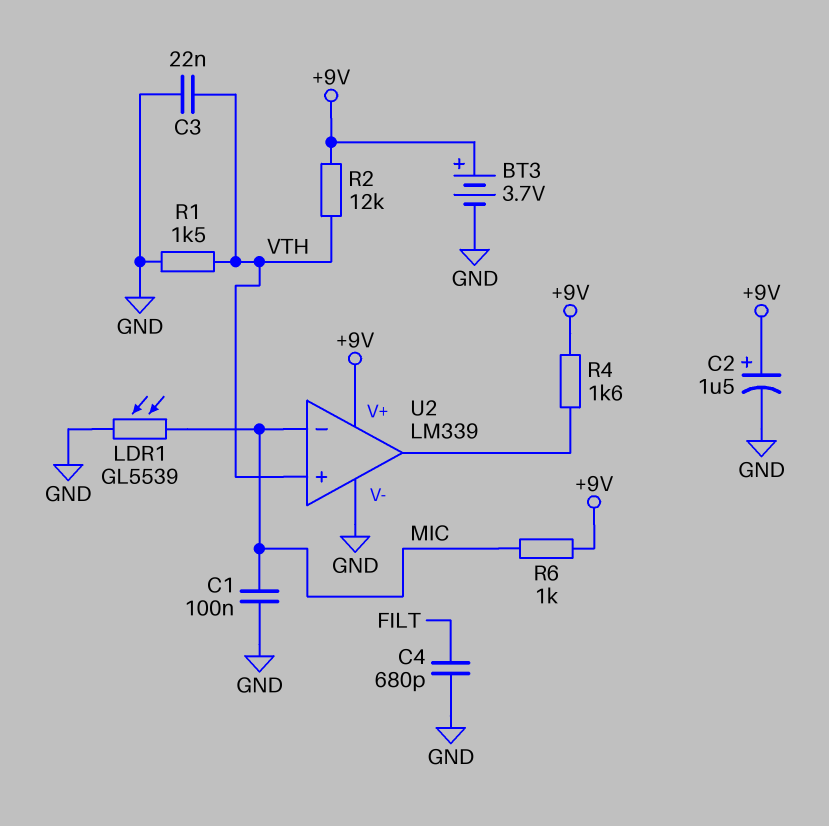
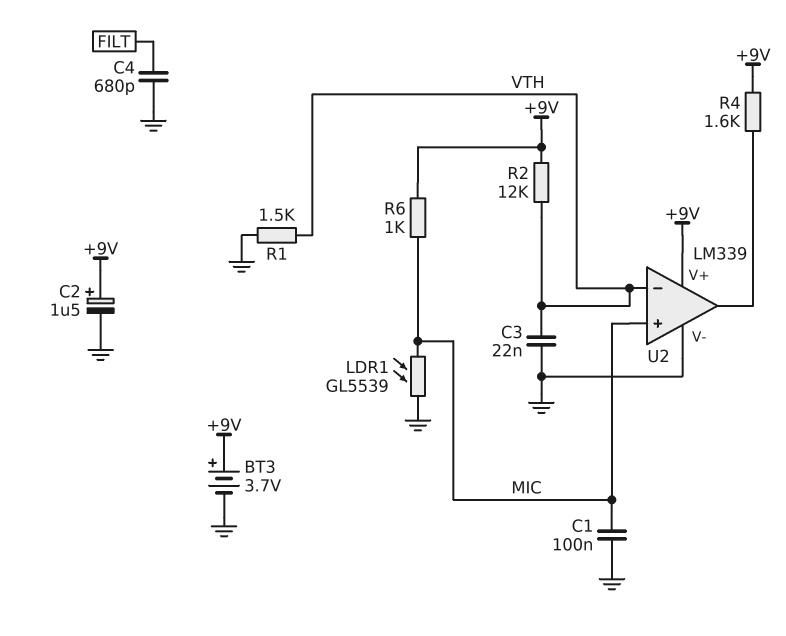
U2 pin in+: VTH -> MIC
U2 pin in-: MIC -> VTH

